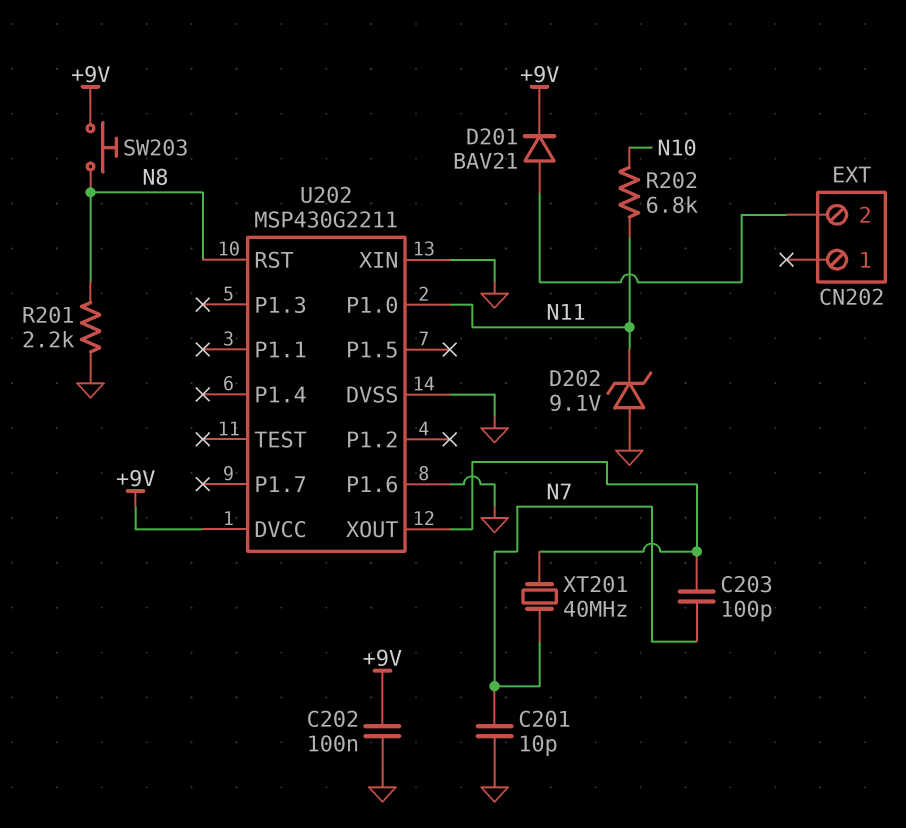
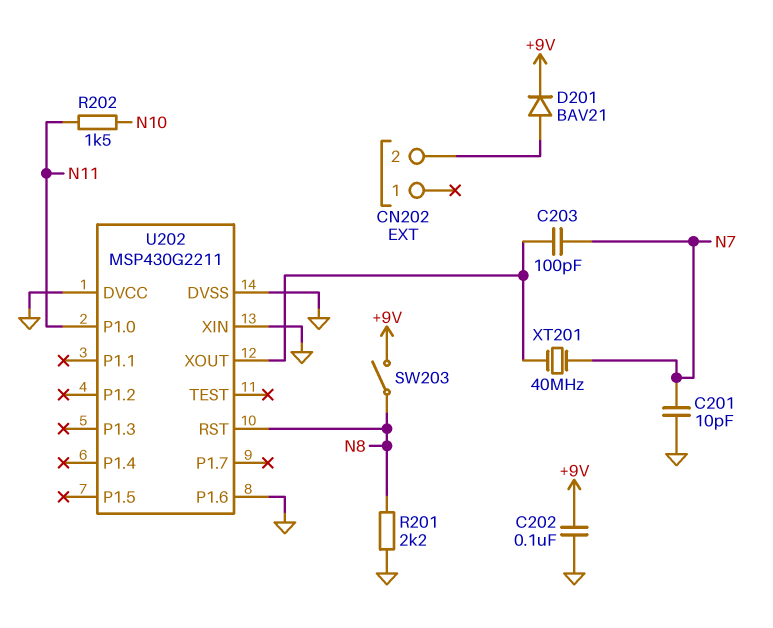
D202: zener 9.1V (A GND, K N11) -> none
R202: 6.8k (N10, N11) -> 1.5k (N10, N11)
SW203: button (+9V, N8) -> switch (+9V, N8)
U202 pin DVCC: +9V -> GND

